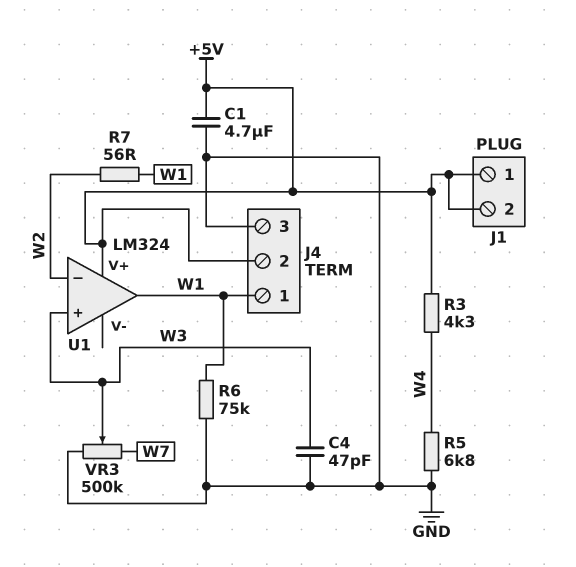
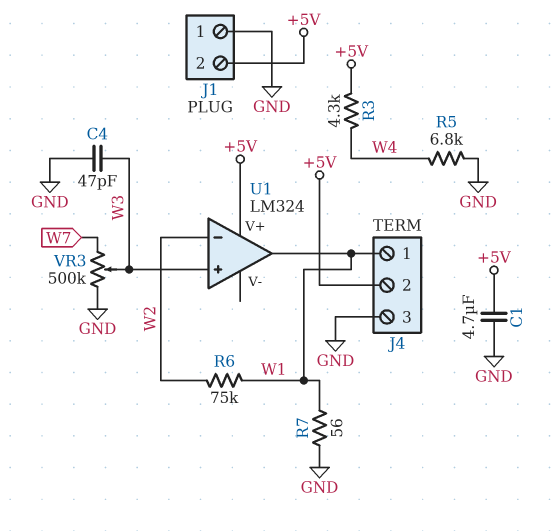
J1 pin 1: +5V -> GND
R6: 75k (GND, W1) -> 75k (W1, W2)
R7: 56 (W1, W2) -> 56 (GND, W1)

